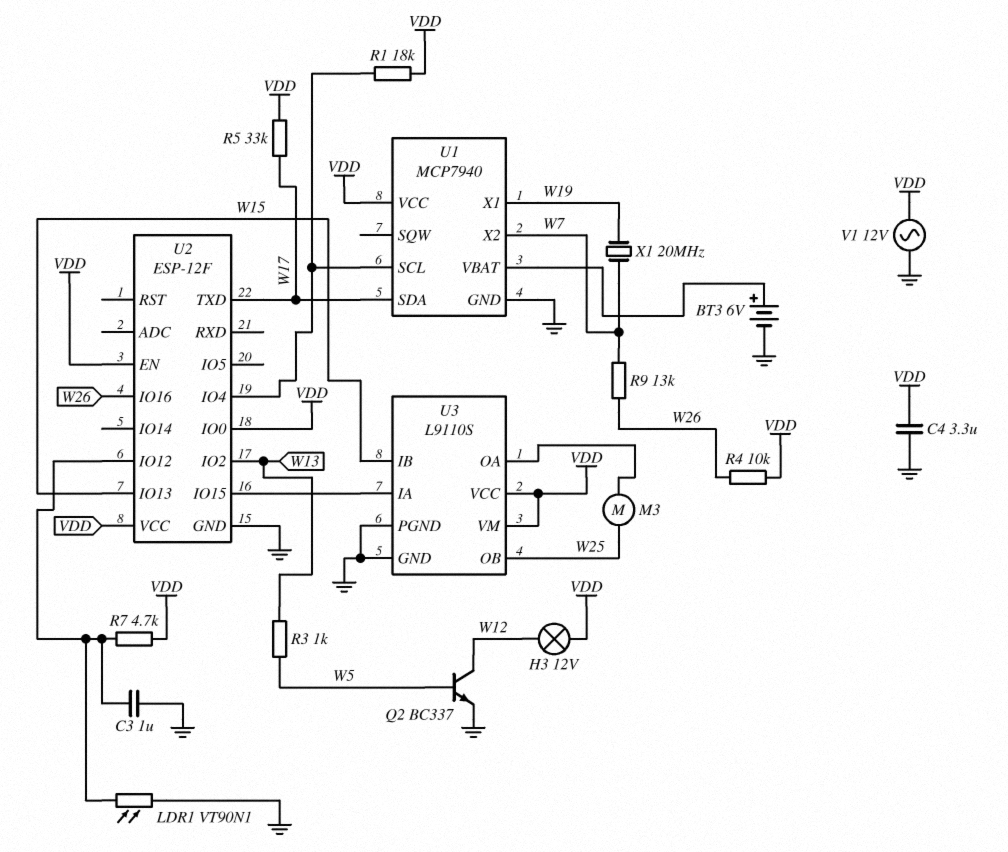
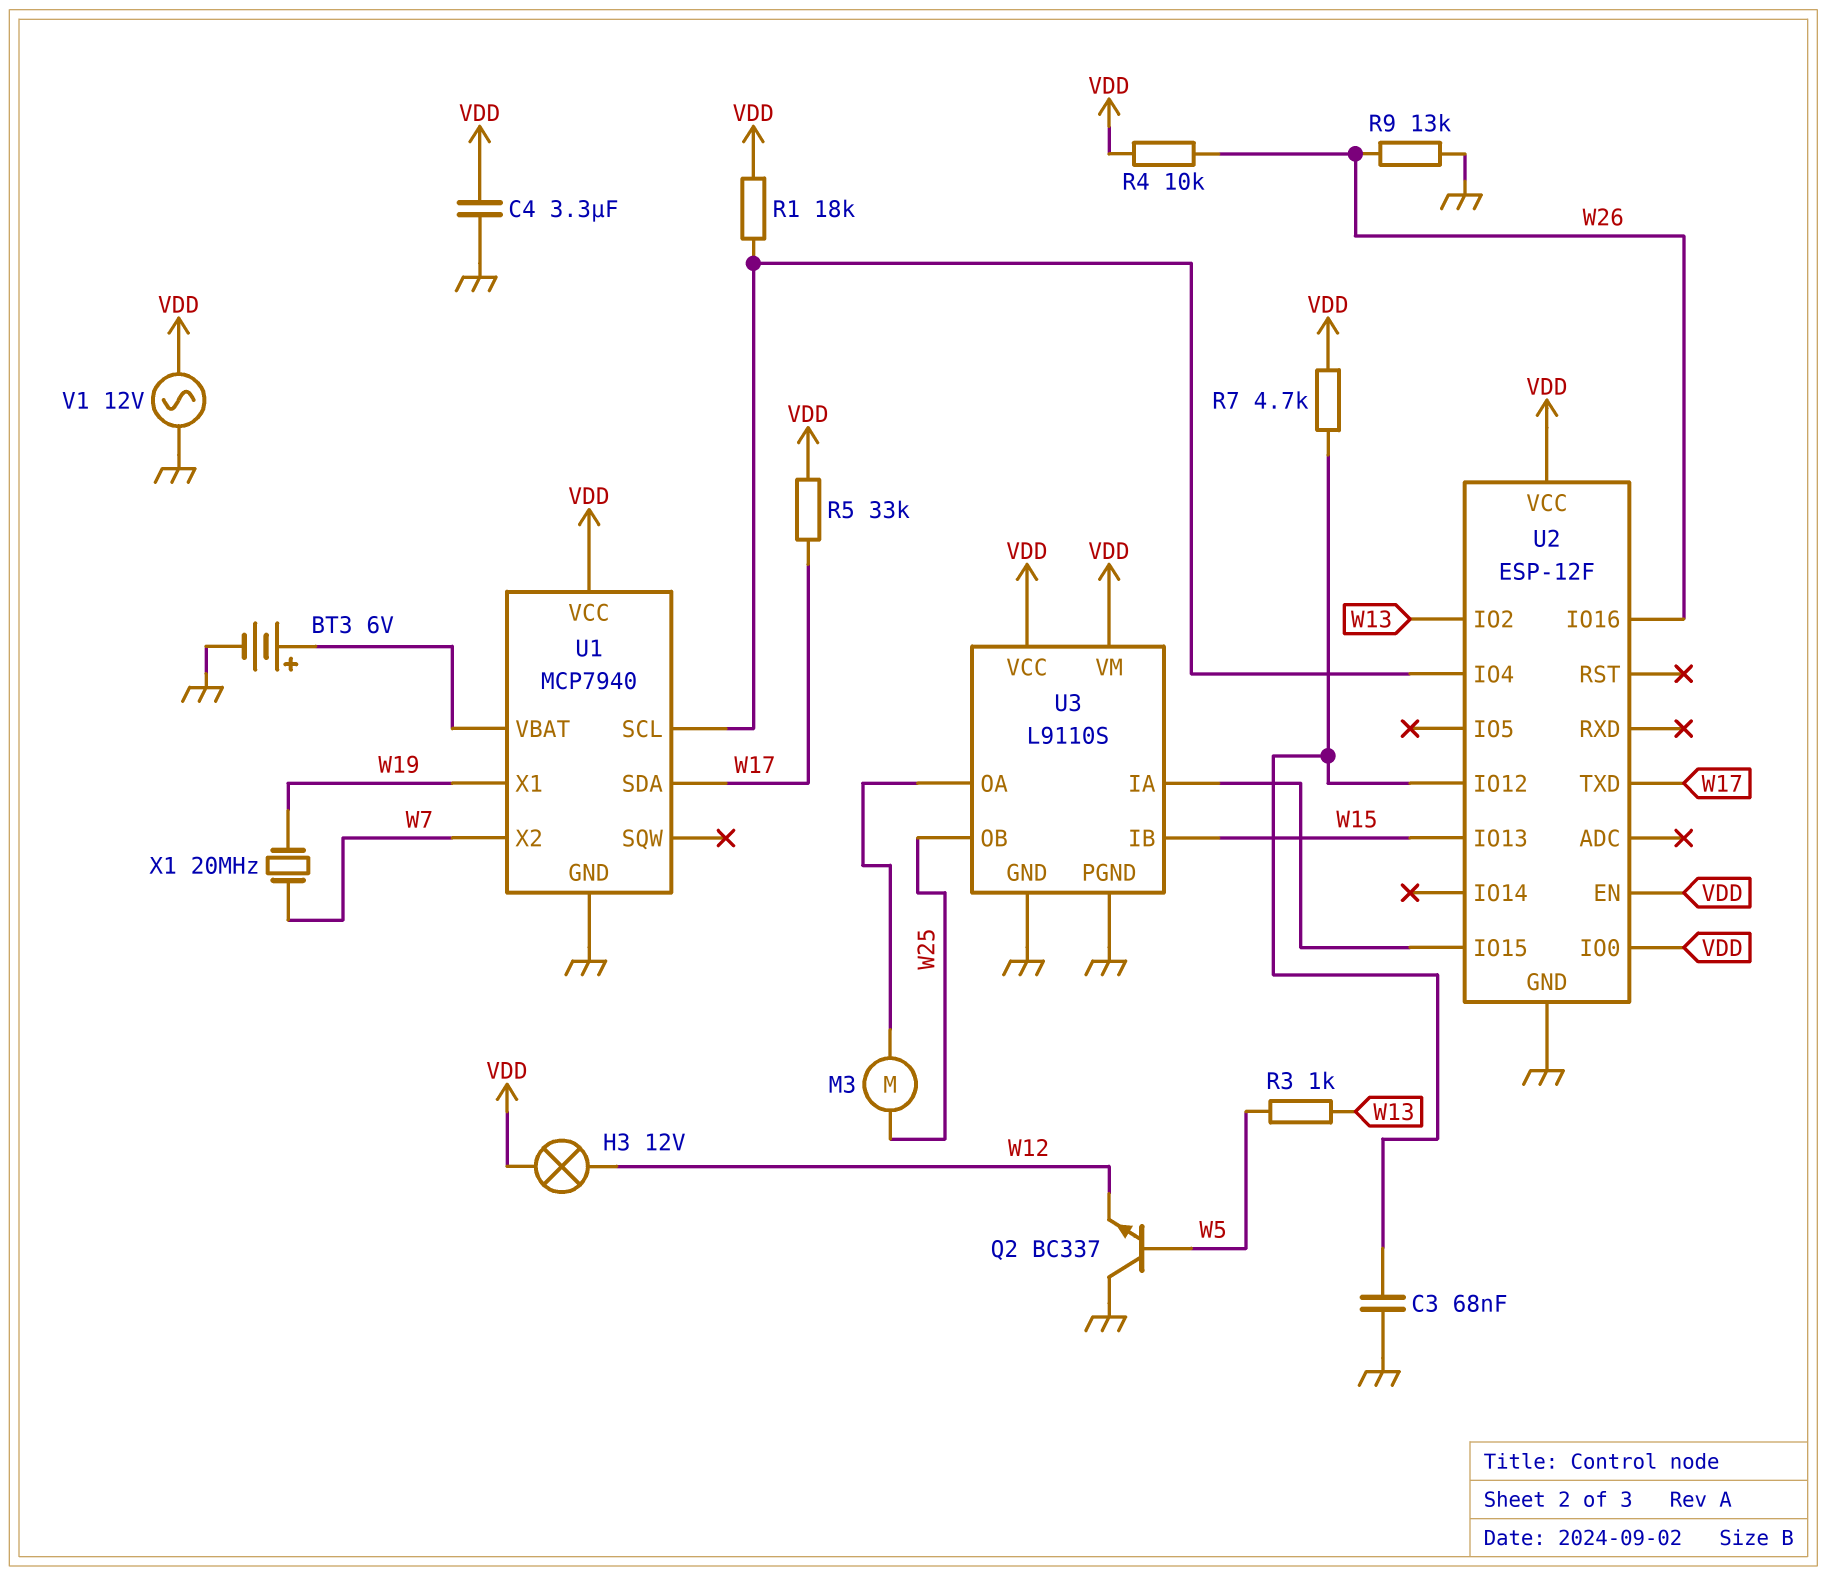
C3: 1uF (GND, U2/IO12) -> 68nF (GND, U2/IO12)
LDR1: VT90N1 (GND, U2/IO12) -> none
Q2: NPN BC337 (B W5, C W12, E GND) -> NPN BC337 (B W5, C GND, E W12)
R9: 13k (W7, W26) -> 13k (GND, W26)

